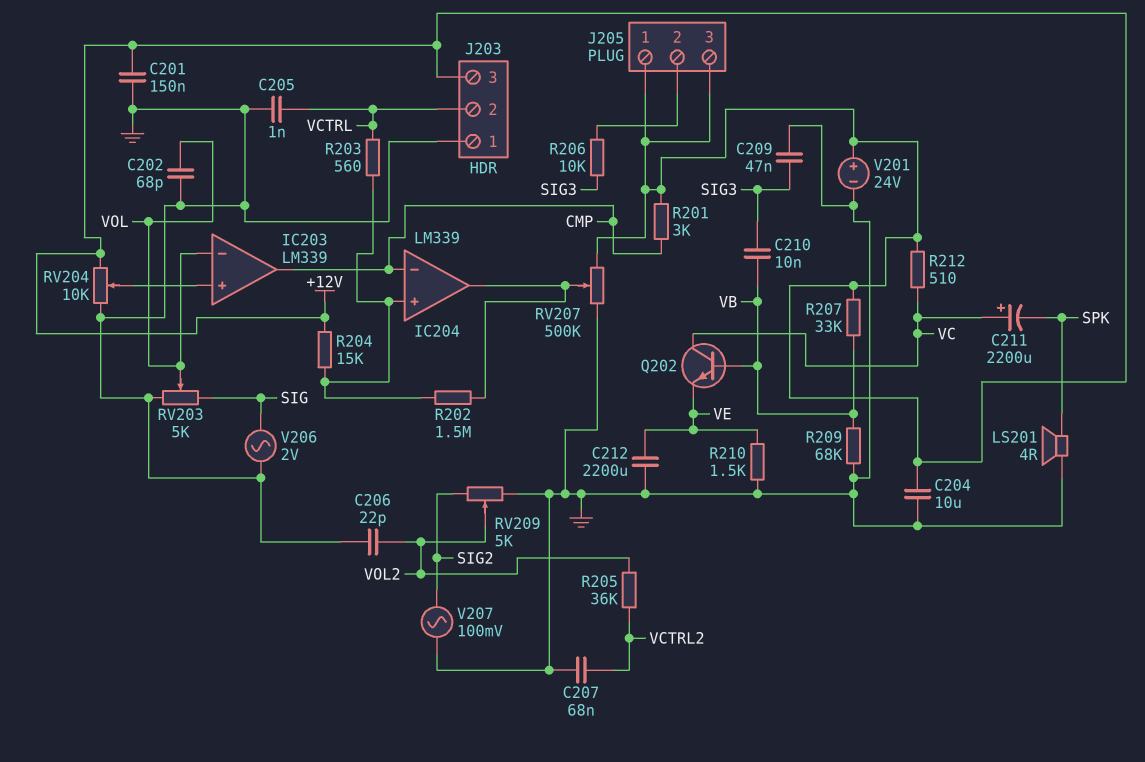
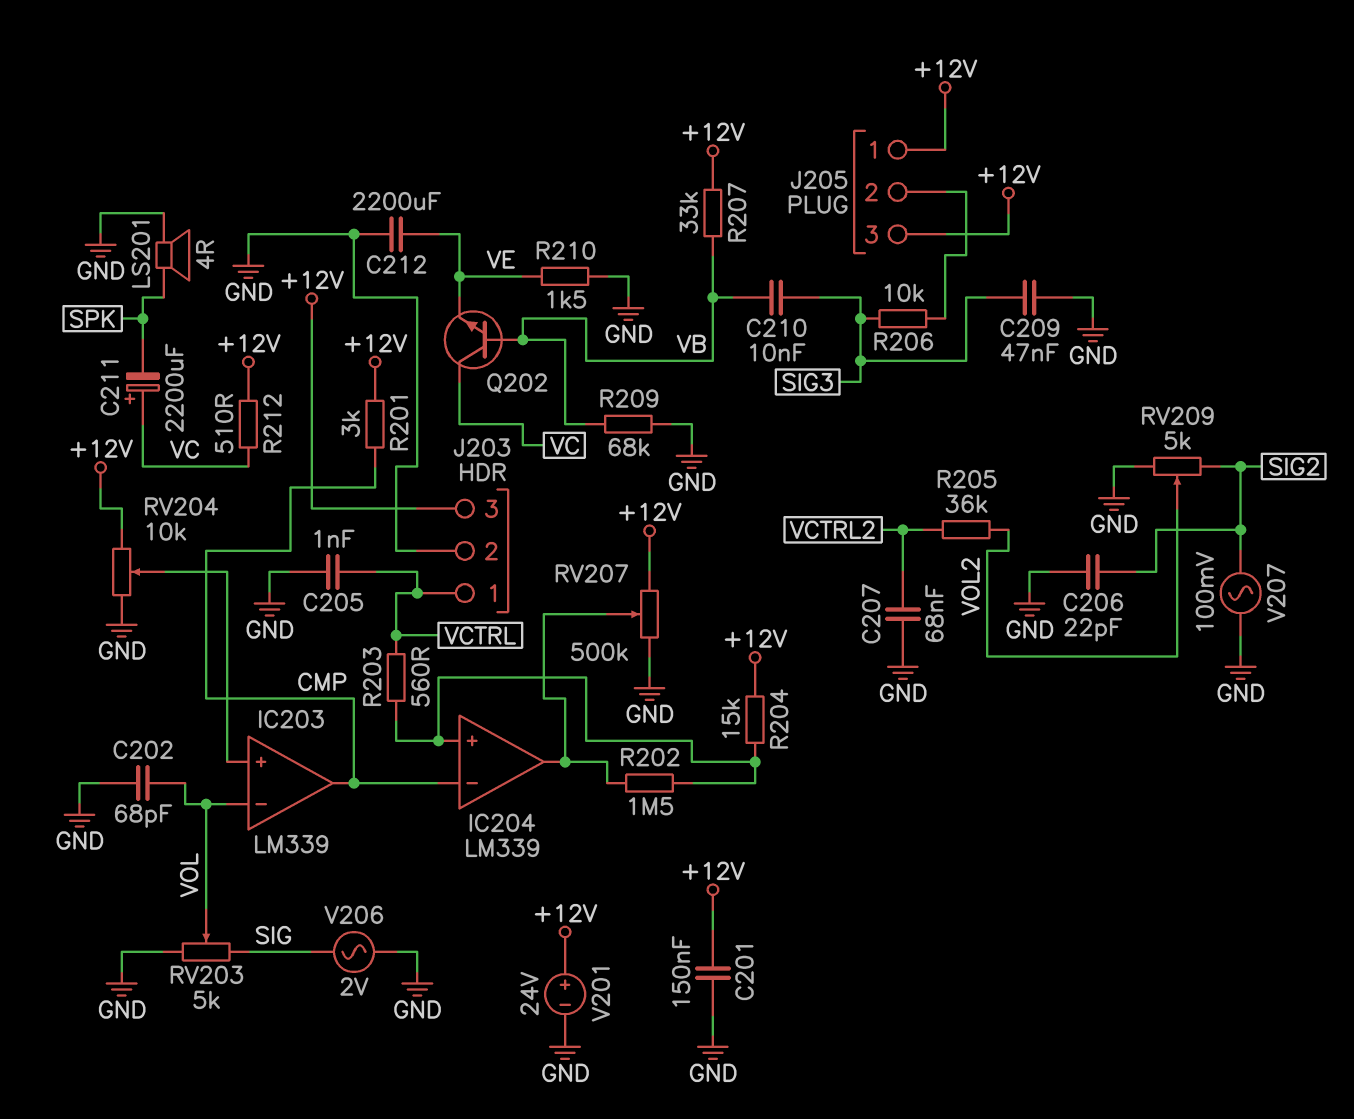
C204: 10uF (+12V, GND) -> none
C206: 22pF (GND, VOL2) -> 22pF (GND, SIG2)
J203 pin 1: GND -> VCTRL
J203 pin 2: VCTRL -> GND

